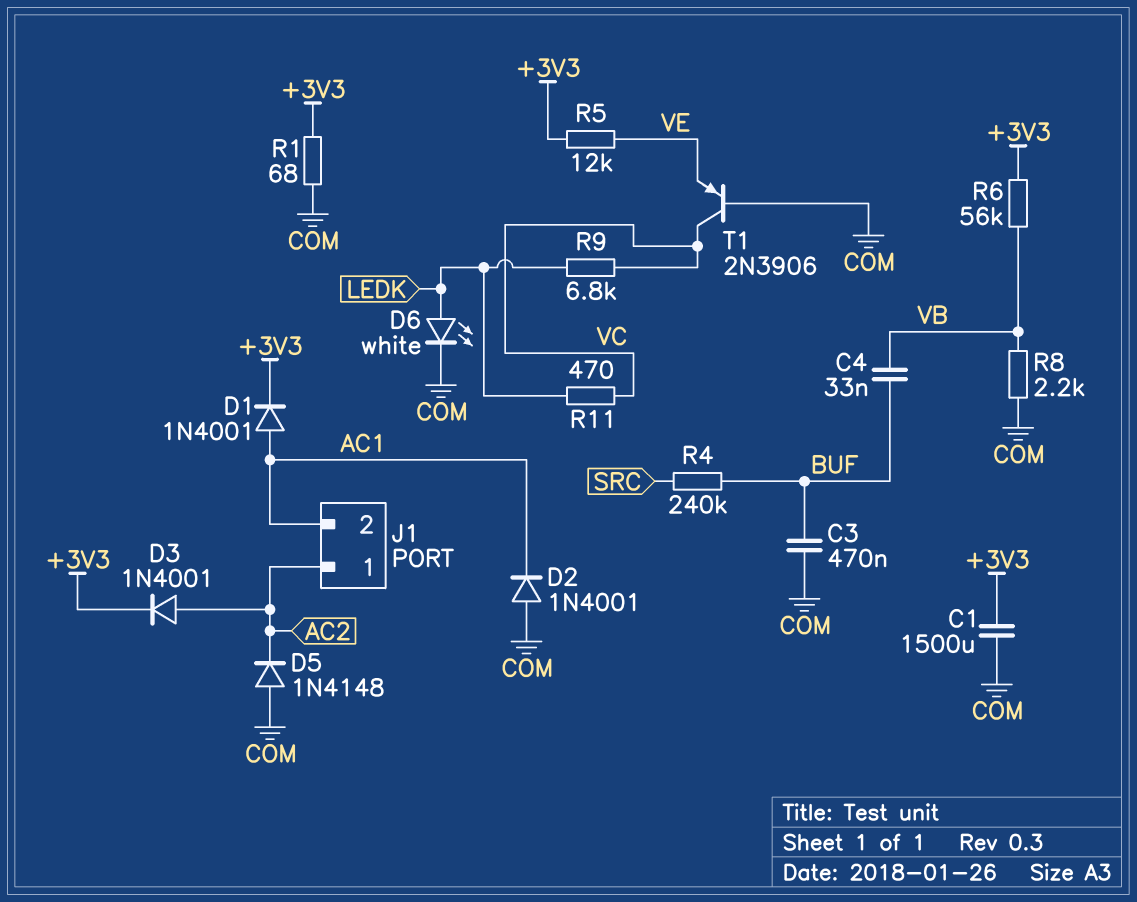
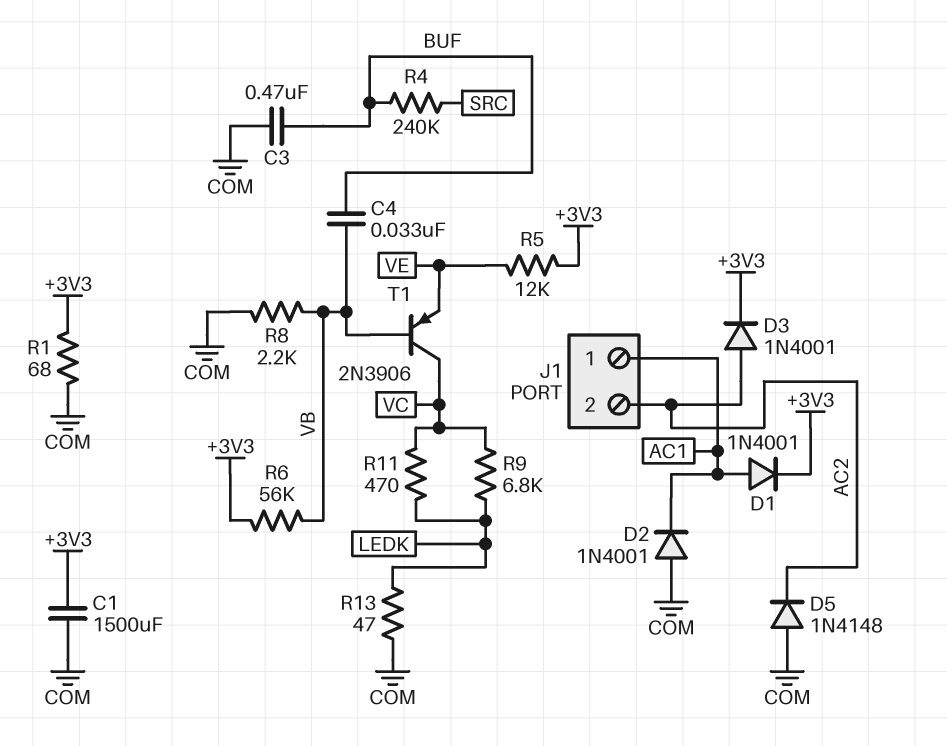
D6: LED white (A LEDK, K COM) -> none
J1 pin 1: AC2 -> AC1
J1 pin 2: AC1 -> AC2
R13: none -> 47 (COM, LEDK)
T1: PNP 2N3906 (B COM, C VC, E VE) -> PNP 2N3906 (B VB, C VC, E VE)

